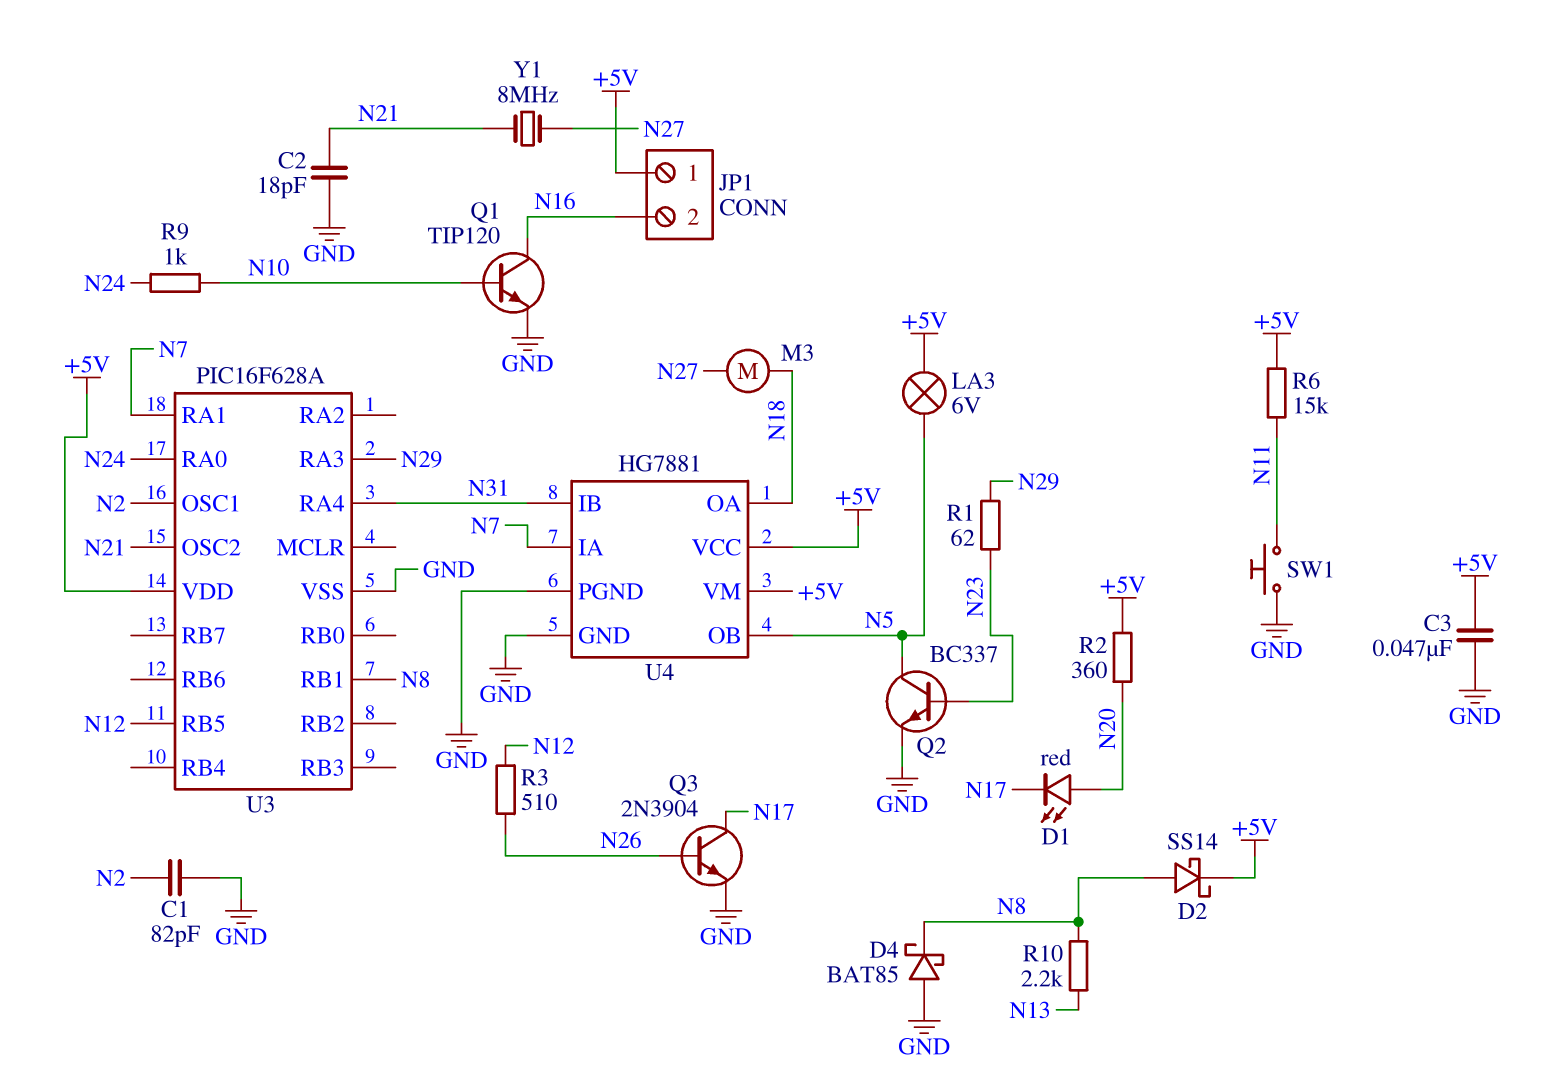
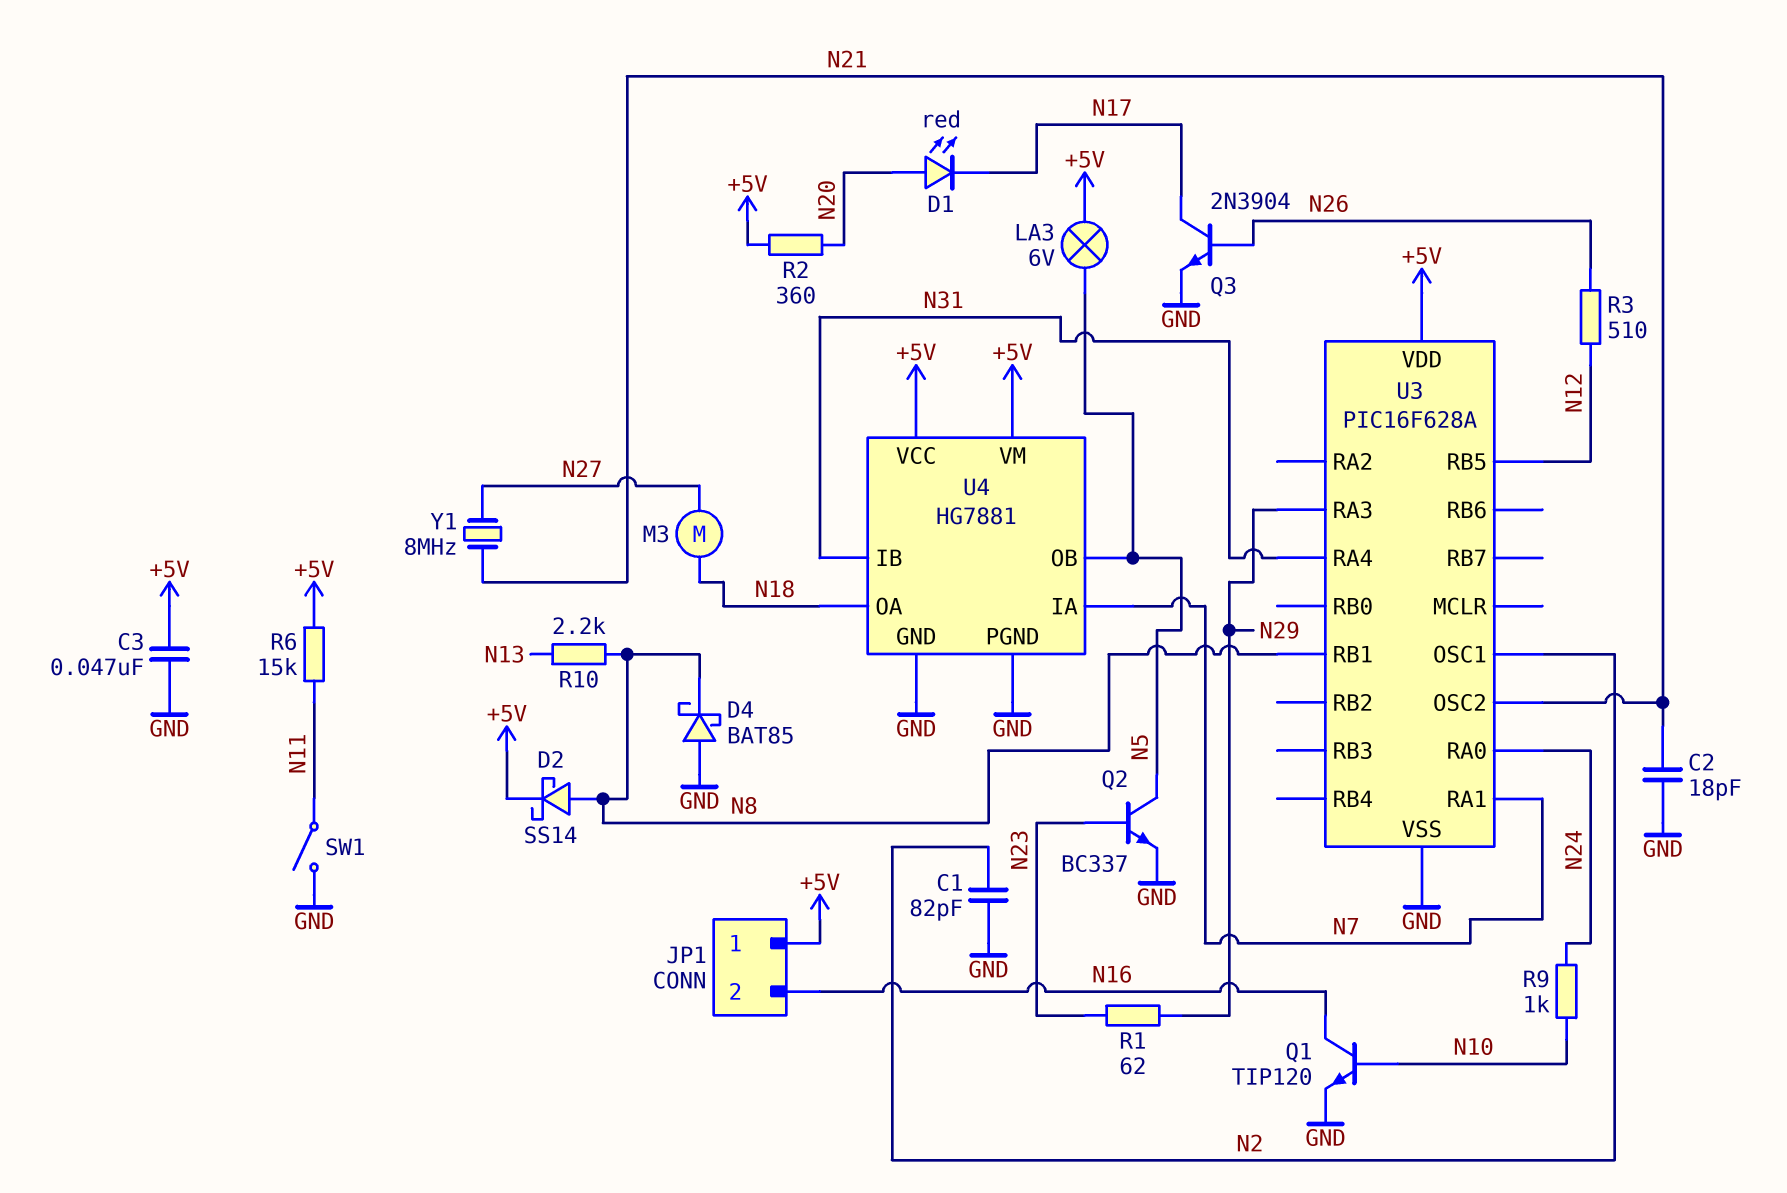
SW1: button (GND, N11) -> switch (GND, N11)

